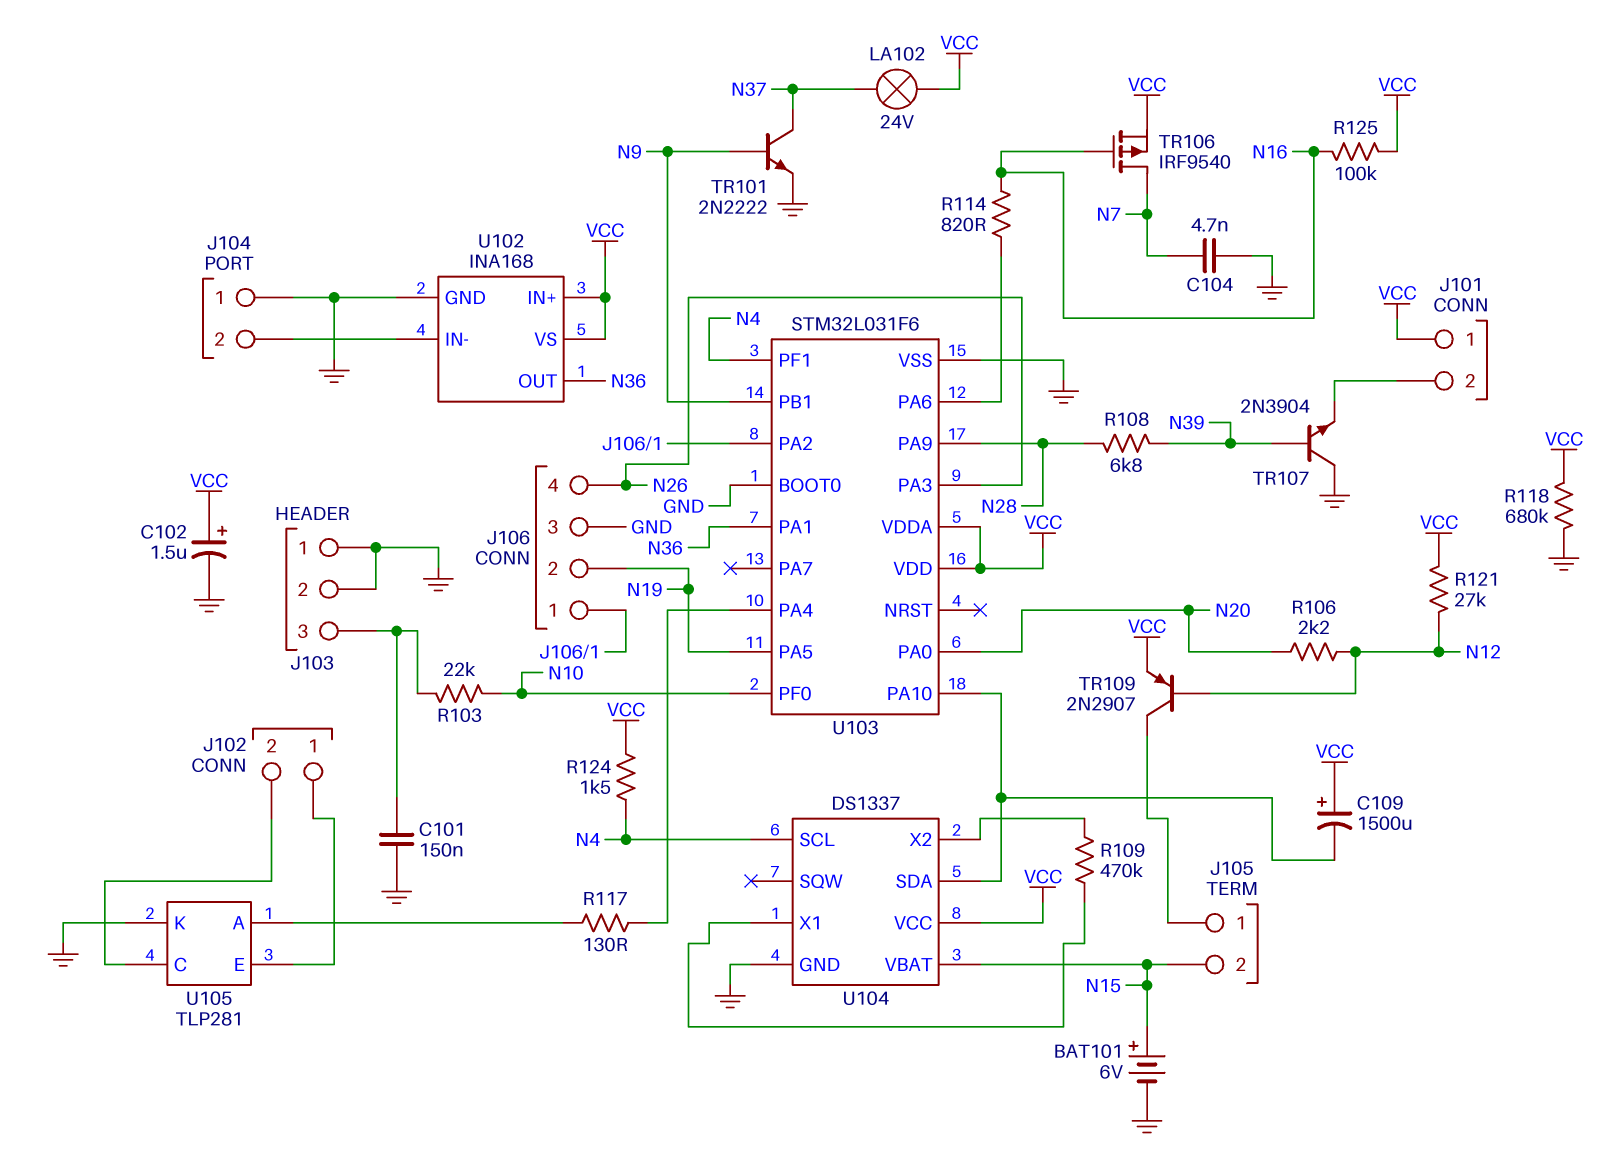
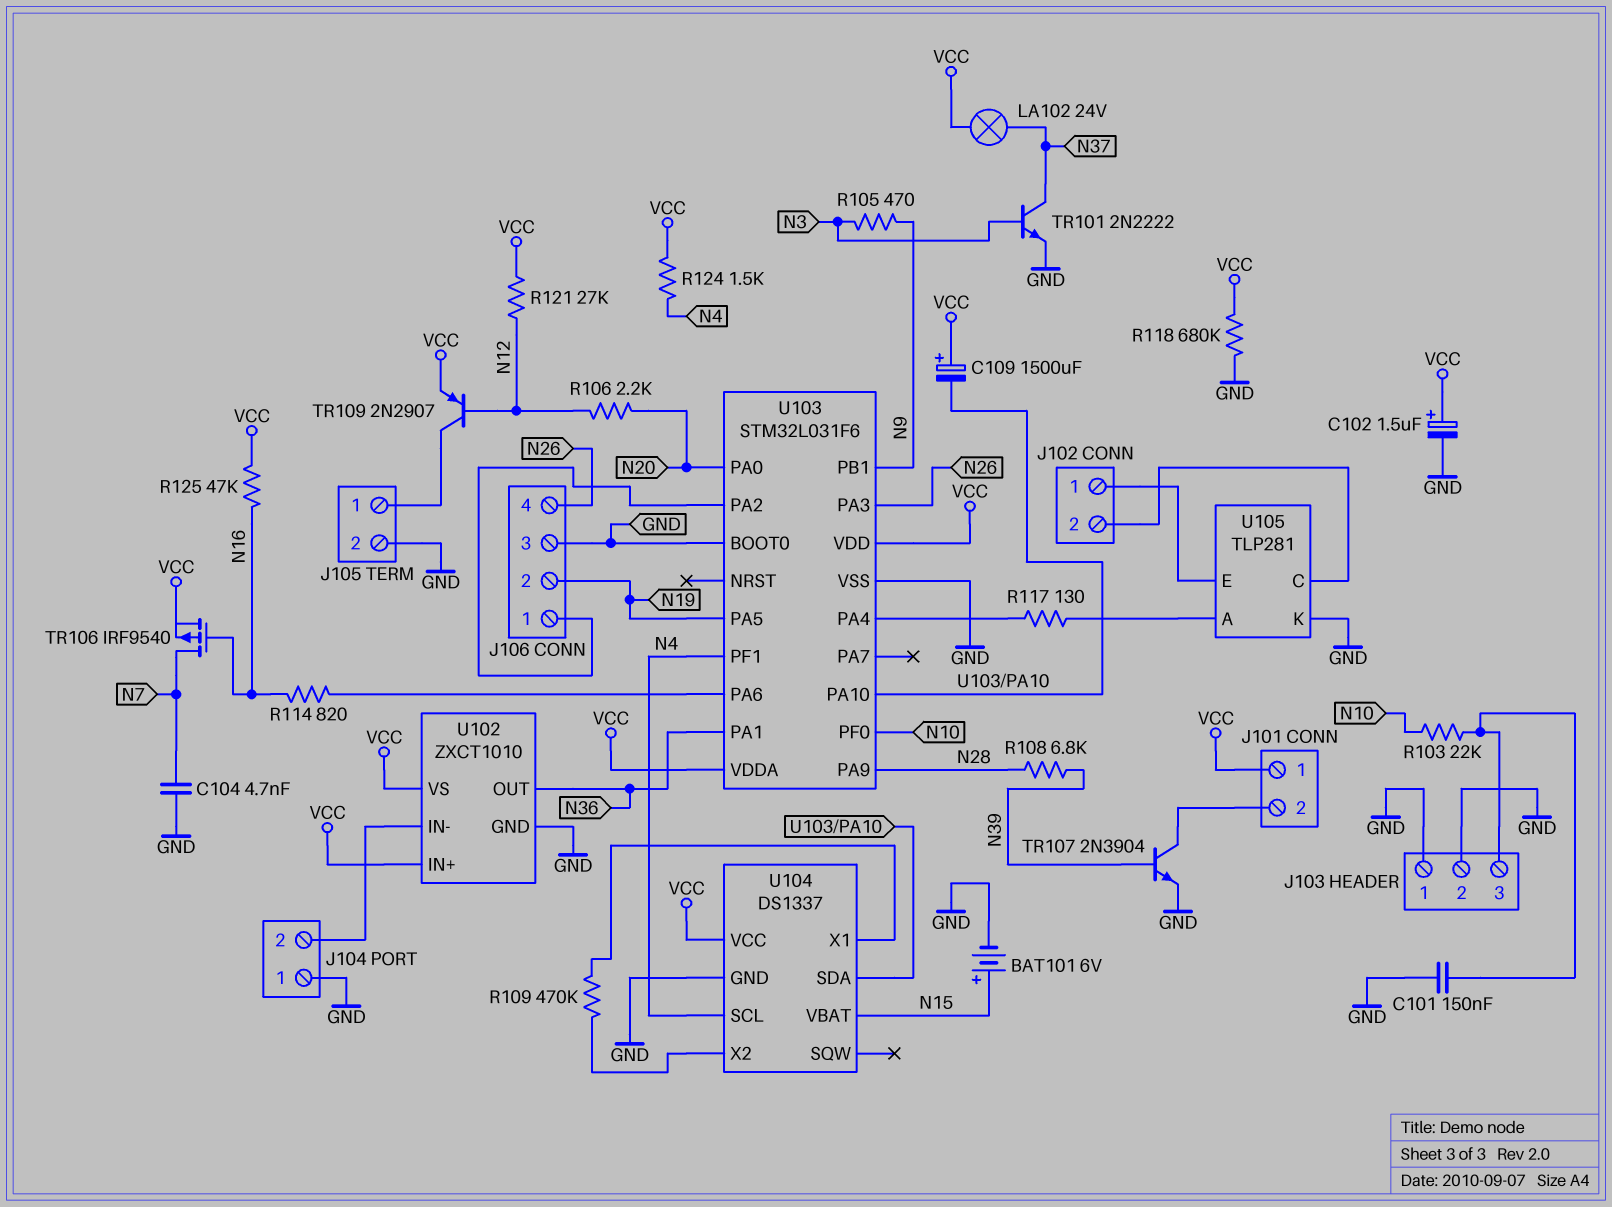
J105 pin 2: N15 -> GND
R105: none -> 470 (N3, N9)
R125: 100k (N16, VCC) -> 47k (N16, VCC)
TR101: NPN 2N2222 (B N9, C N37, E GND) -> NPN 2N2222 (B N3, C N37, E GND)
TR107: NPN 2N3904 (B N39, C GND, E J101/2) -> NPN 2N3904 (B N39, C J101/2, E GND)
U102: INA168 -> ZXCT1010

